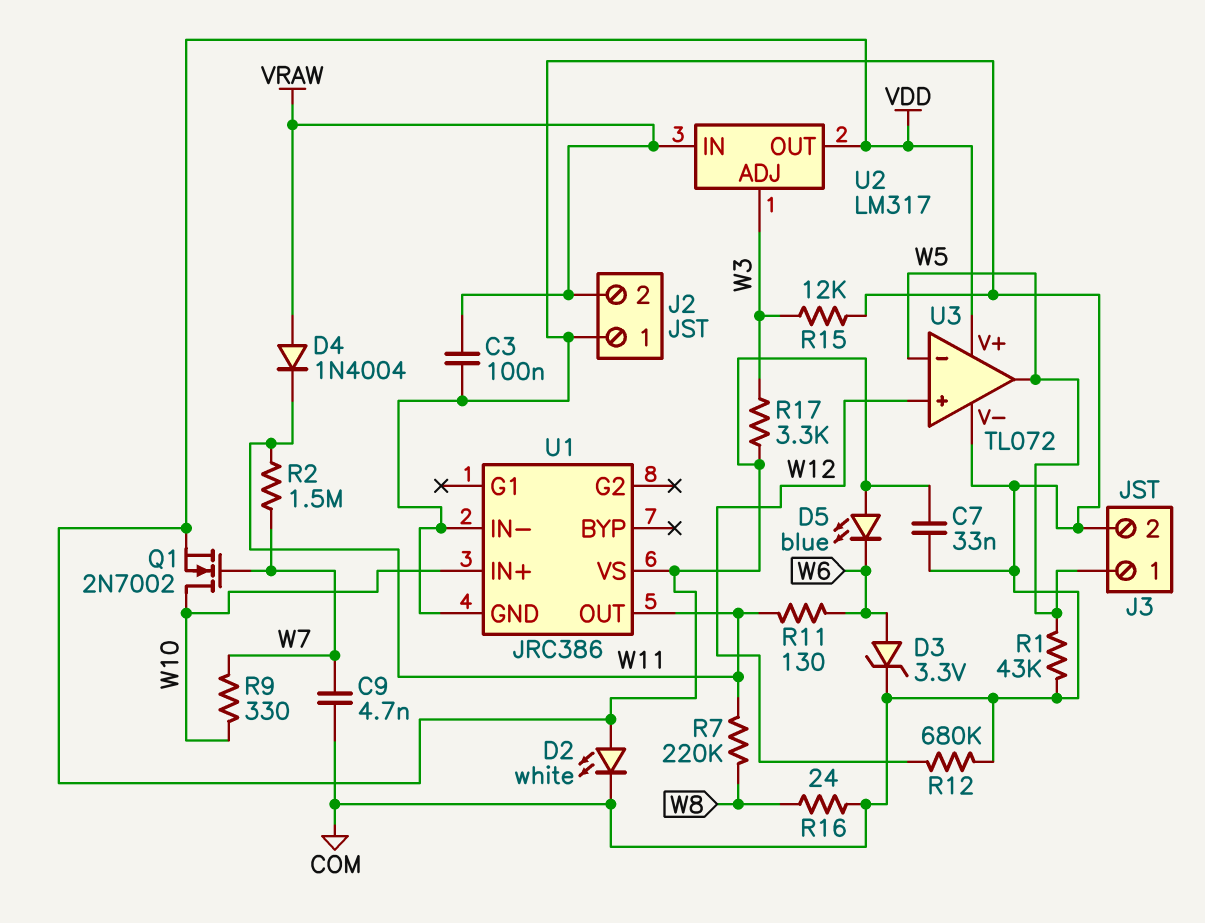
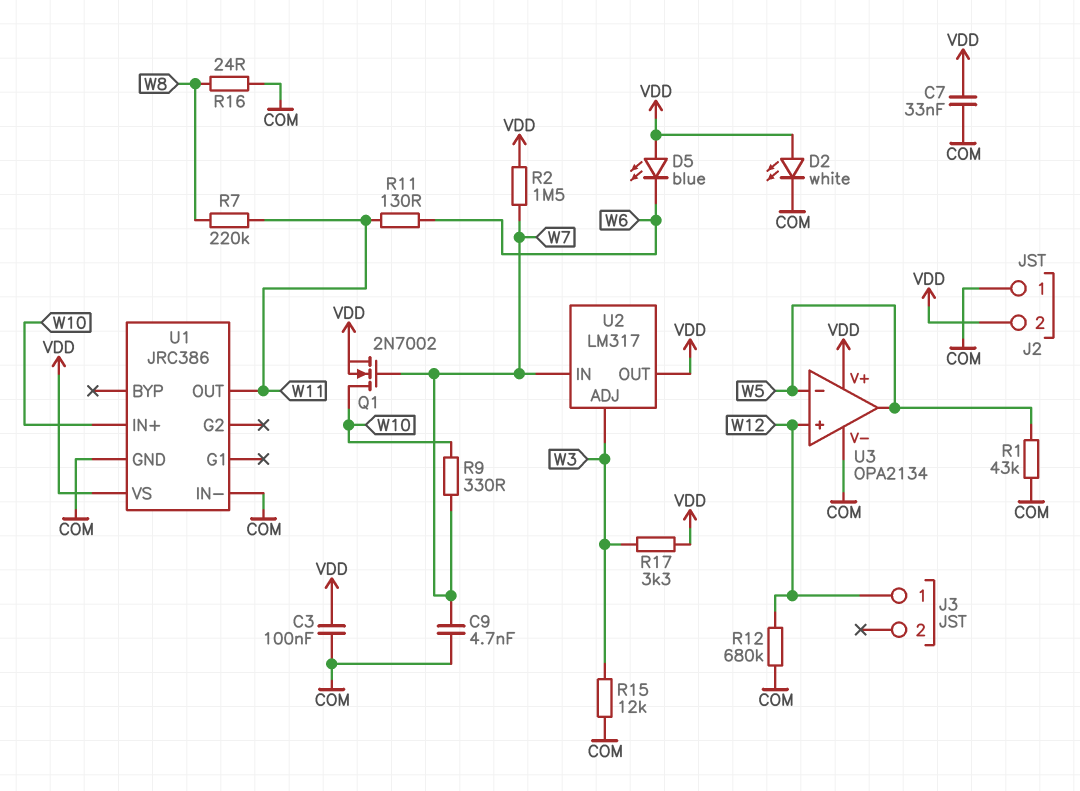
C3: 100nF (COM, VRAW) -> 100nF (COM, VDD)
D3: zener 3.3V (A W6, K COM) -> none
D4: diode 1N4004 (A VRAW, K W11) -> none
J2 pin 2: VRAW -> VDD
J3 pin 1: W5 -> W12
J3 pin 2: COM -> none
R2: 1.5M (W7, W11) -> 1.5M (VDD, W7)
U2 pin IN: VRAW -> W7
U3: TL072 -> OPA2134

